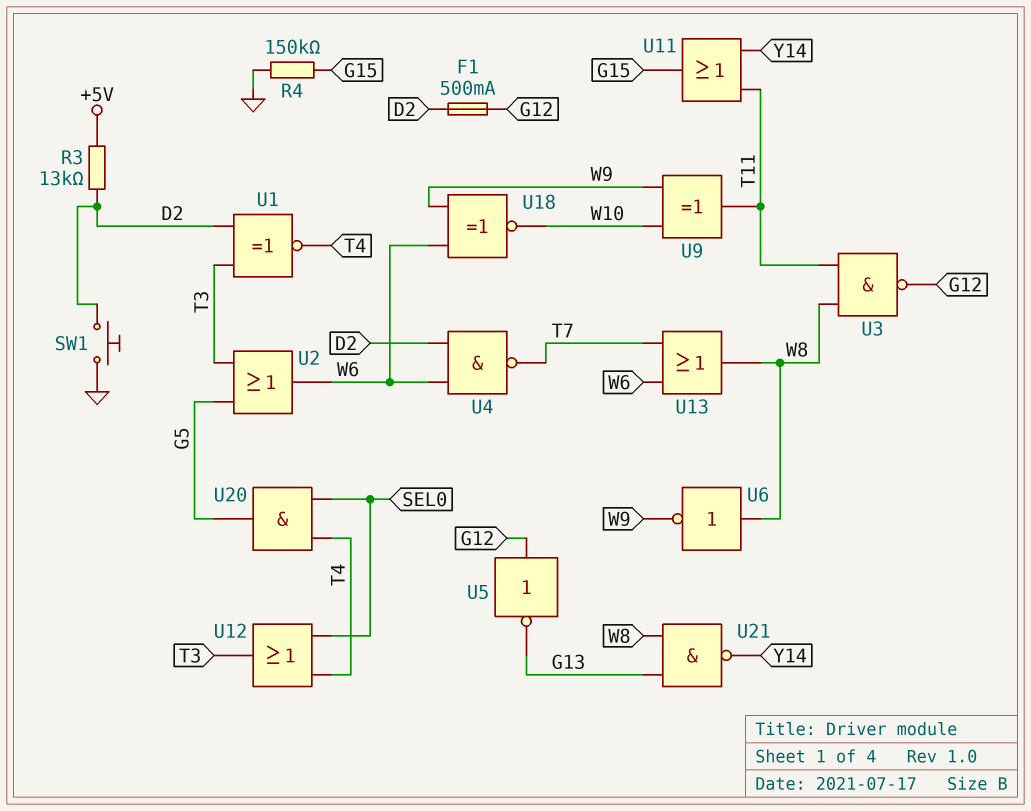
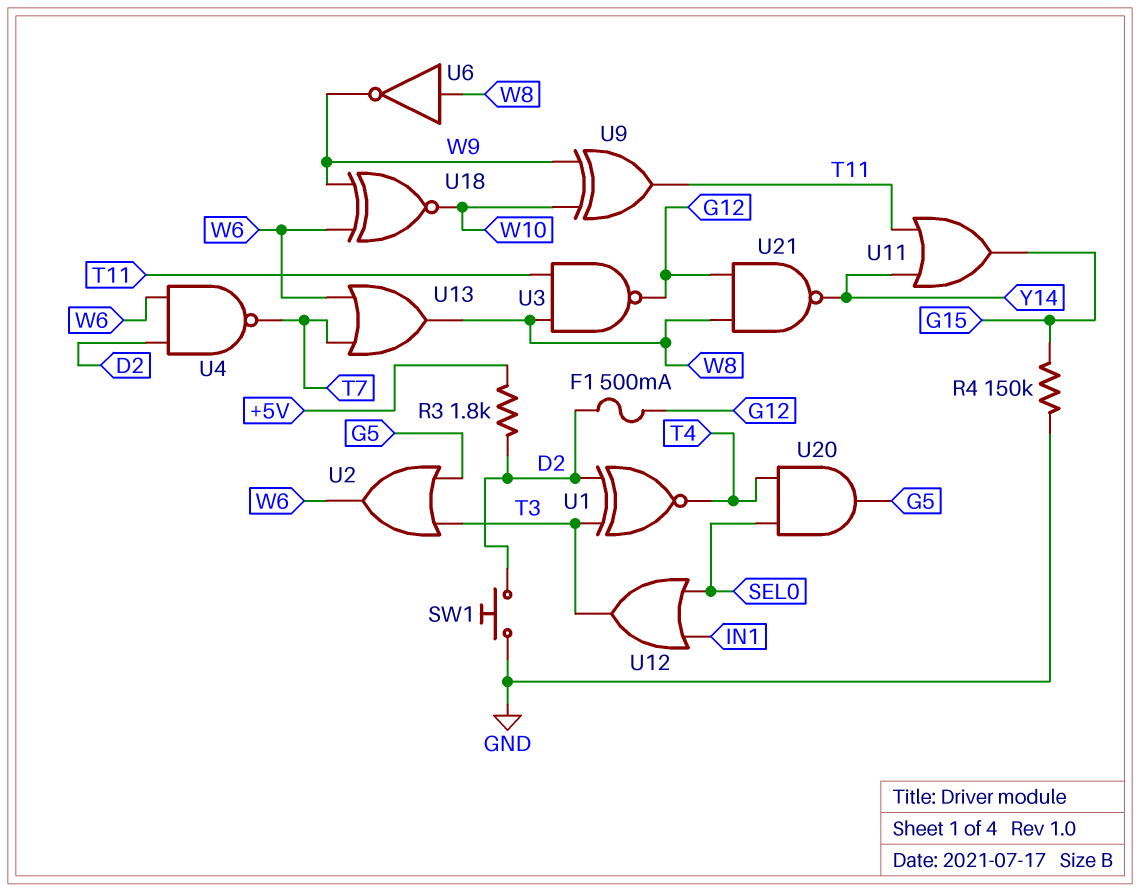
R3: 13k (+5V, D2) -> 1.8k (+5V, D2)
U5: NOT (in G12, out G13) -> none
U12: OR (in SEL0, in T4, out T3) -> OR (in IN1, in SEL0, out T3)
U21: NAND (in G13, in W8, out Y14) -> NAND (in G12, in W8, out Y14)

